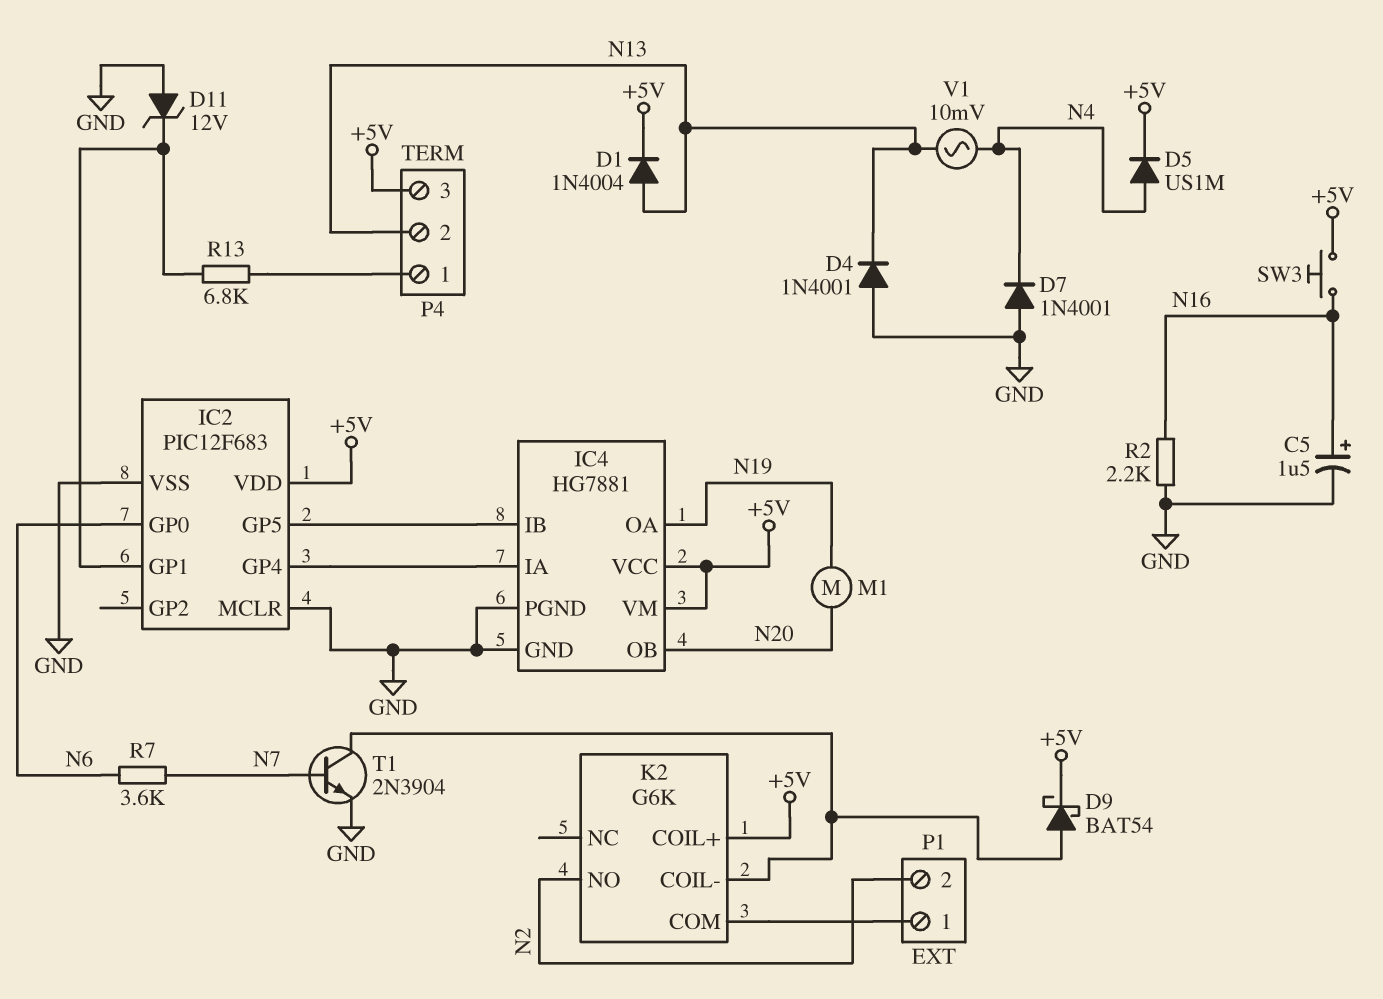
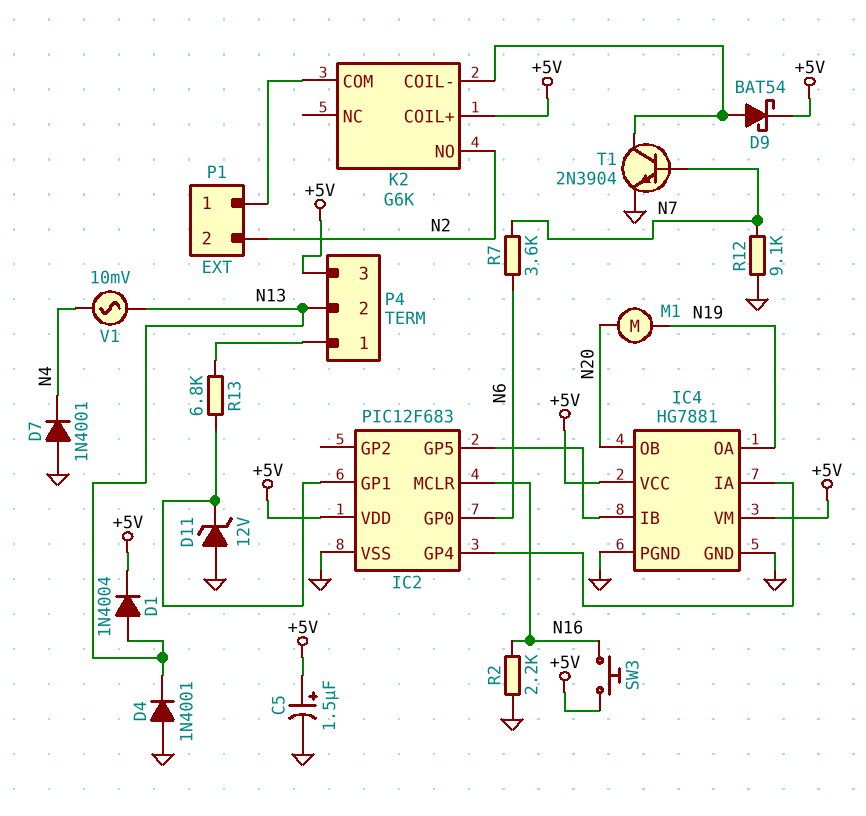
C5: 1.5uF (plus N16, minus GND) -> 1.5uF (plus +5V, minus GND)
D5: diode US1M (A N4, K +5V) -> none
IC2 pin MCLR: GND -> N16
R12: none -> 9.1k (GND, N7)

